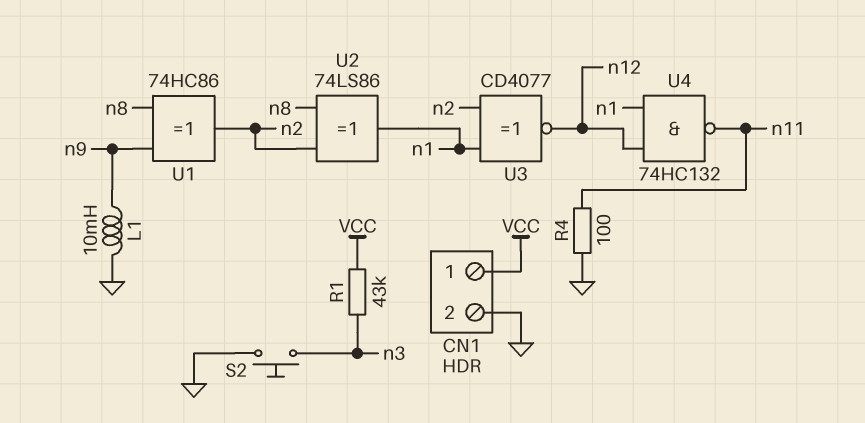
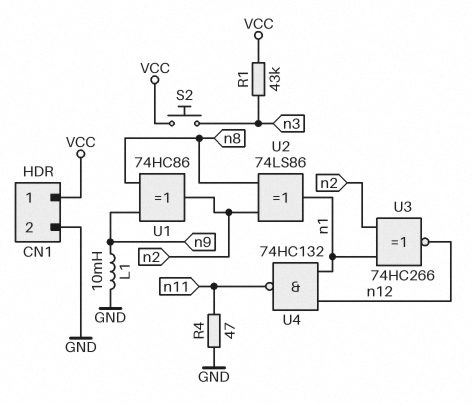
R4: 100 (GND, n11) -> 47 (GND, n11)
S2: button (GND, n3) -> button (VCC, n3)
U3: XNOR CD4077 (in n1, in n2, out n12) -> XNOR 74HC266 (in n1, in n2, out n12)

